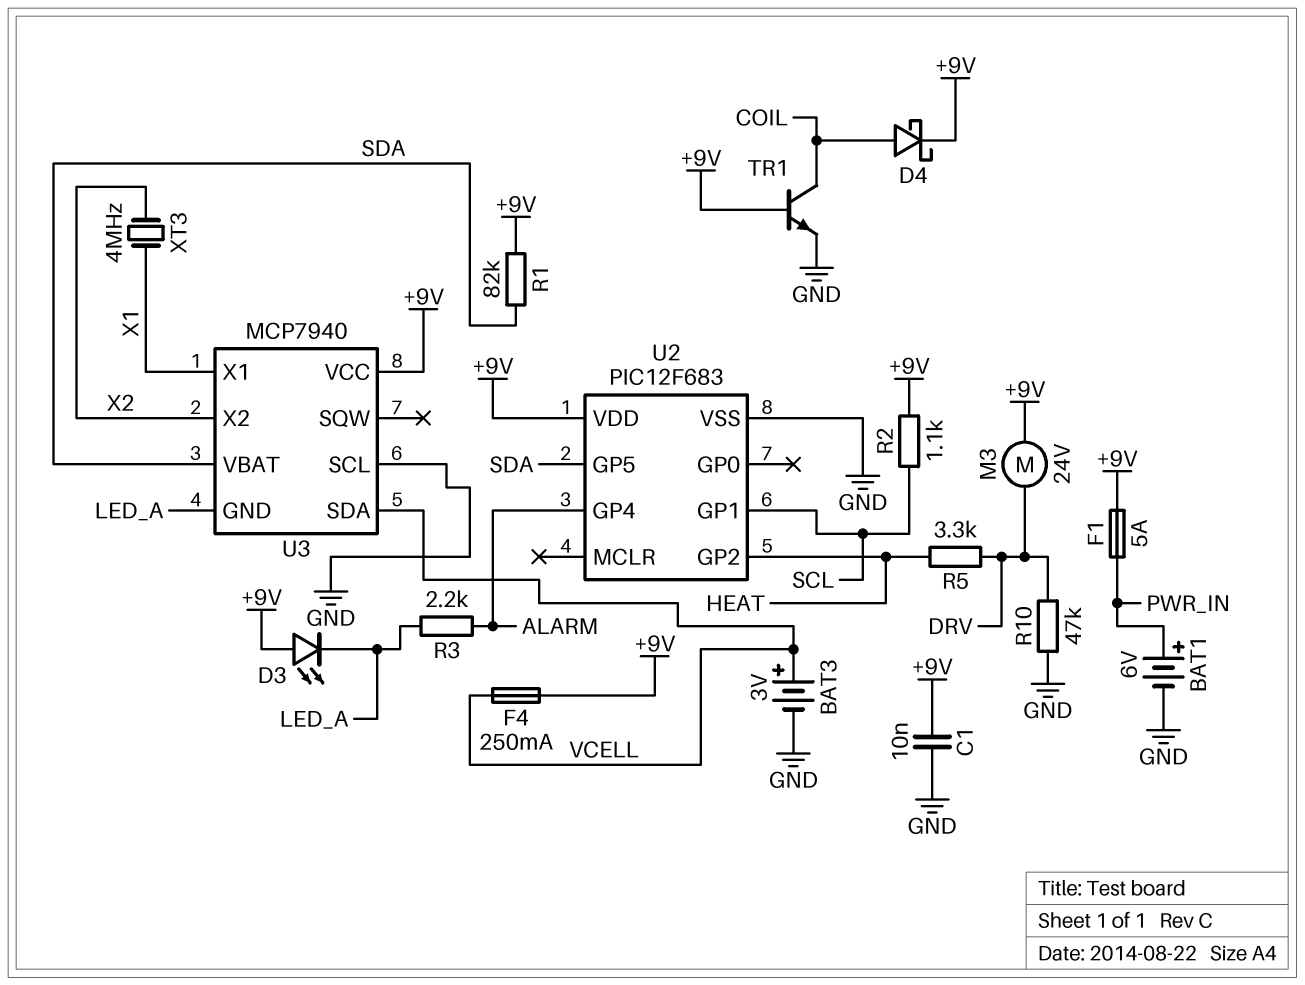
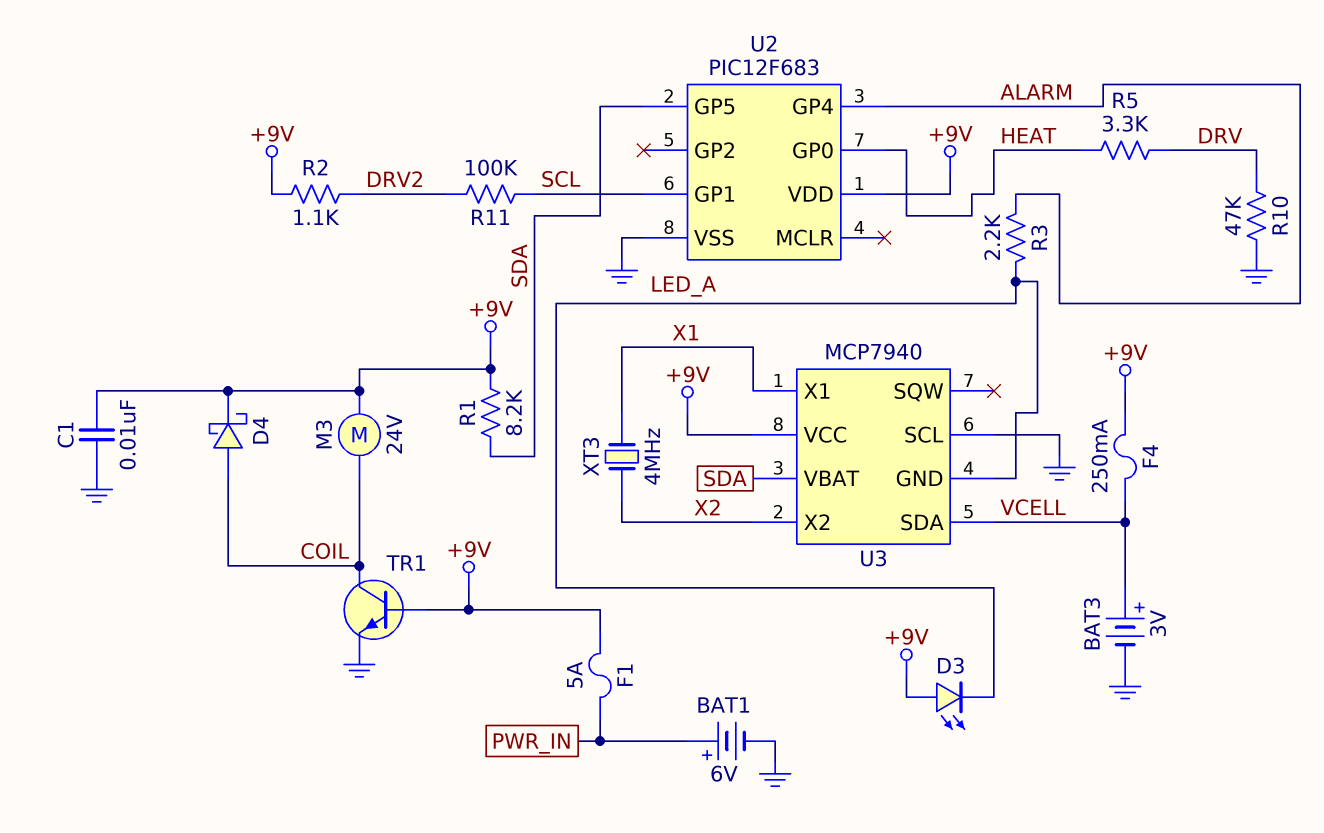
M3: motor 24V (+9V, DRV) -> motor 24V (+9V, COIL)
R1: 82k (+9V, SDA) -> 8.2k (+9V, SDA)
R2: 1.1k (+9V, SCL) -> 1.1k (+9V, DRV2)
R11: none -> 100k (DRV2, SCL)
U2 pin GP0: none -> HEAT
U2 pin GP2: HEAT -> none

